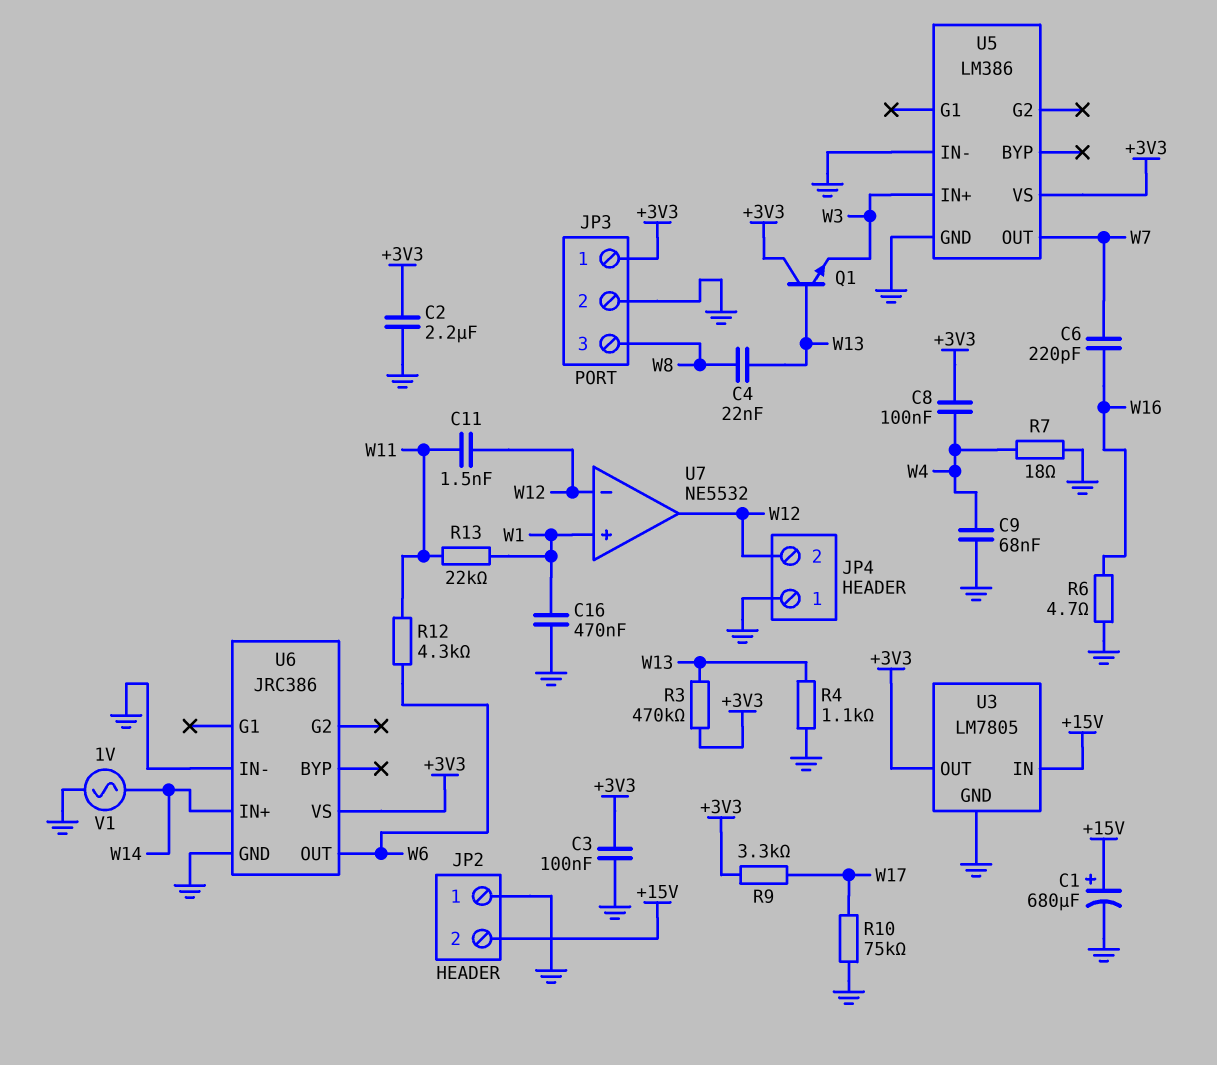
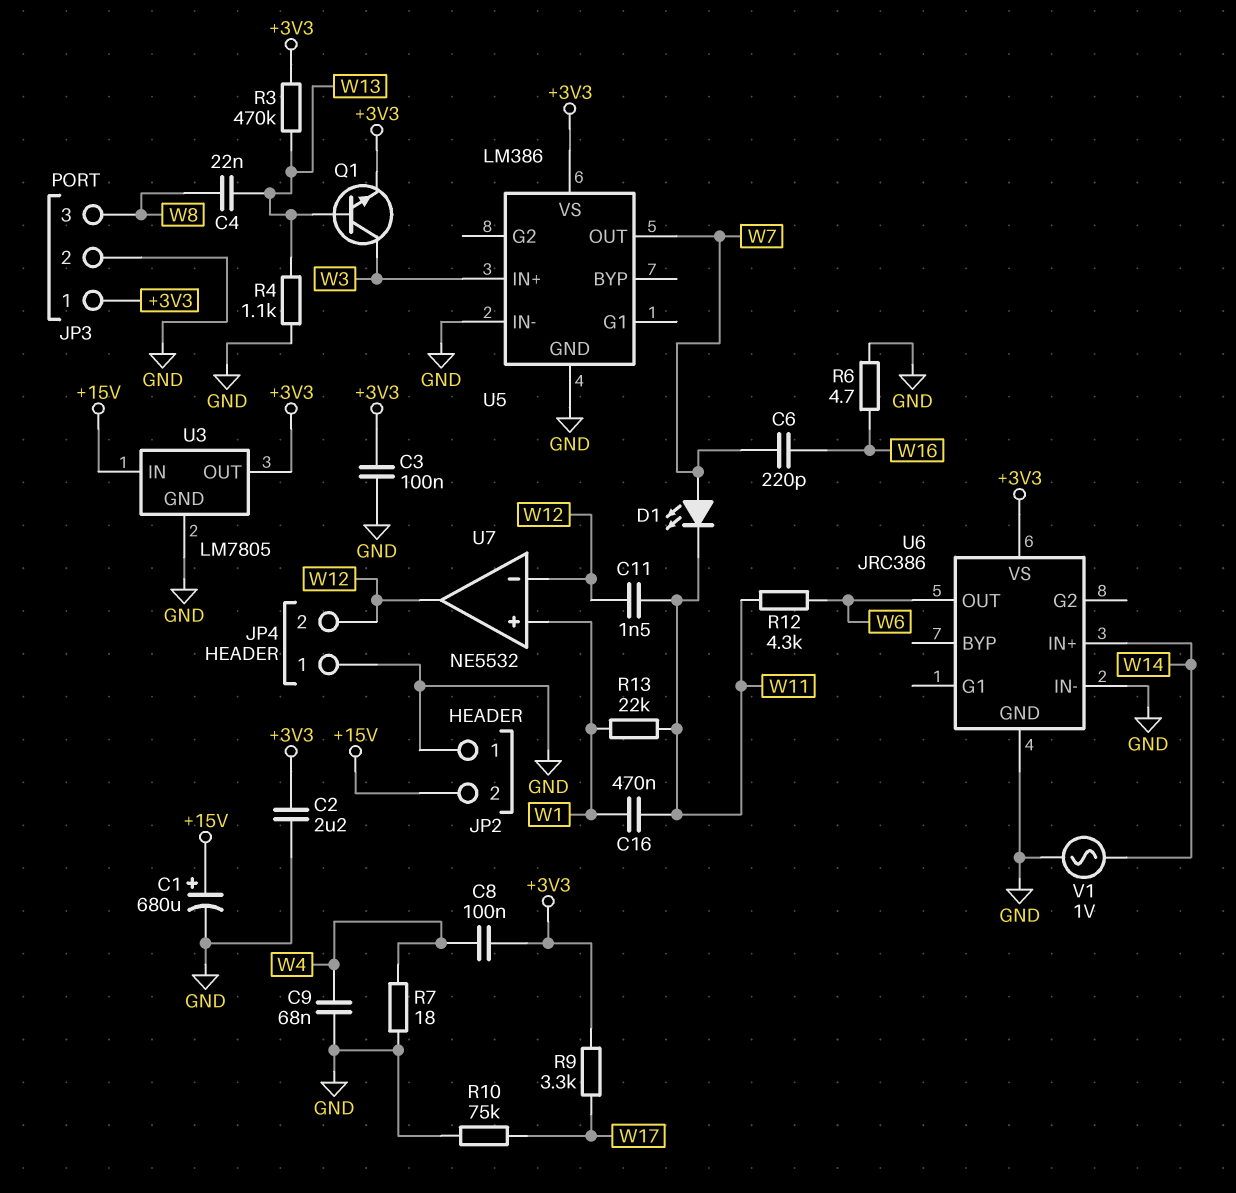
C16: 470nF (GND, W1) -> 470nF (W1, W11)
D1: none -> LED (A W7, K W11)
Q1: NPN (B W13, C +3V3, E W3) -> NPN (B W13, C W3, E +3V3)

